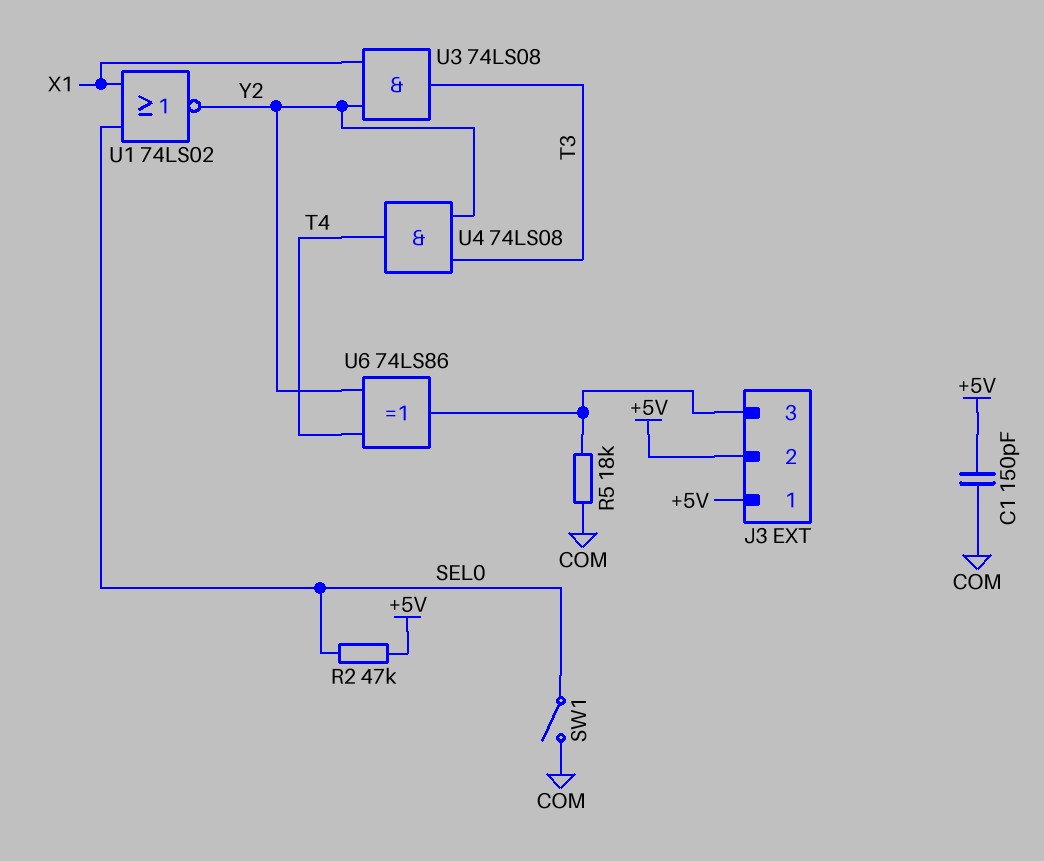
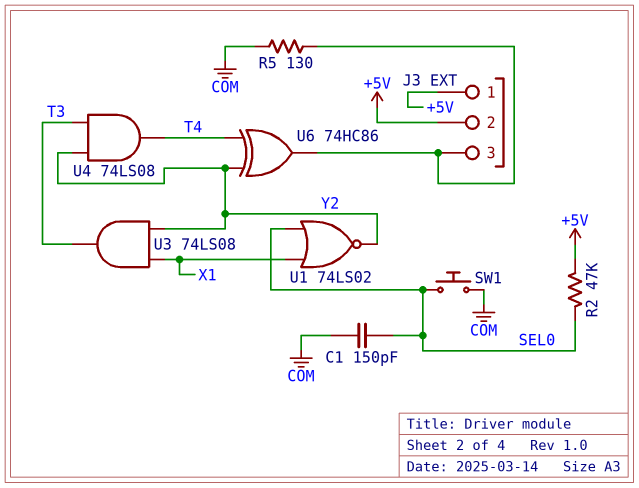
C1: 150pF (+5V, COM) -> 150pF (COM, SEL0)
R5: 18k (COM, J3/3) -> 130 (COM, J3/3)
SW1: switch (COM, SEL0) -> button (COM, SEL0)
U6: XOR 74LS86 (in T4, in Y2, out J3/3) -> XOR 74HC86 (in T4, in Y2, out J3/3)

